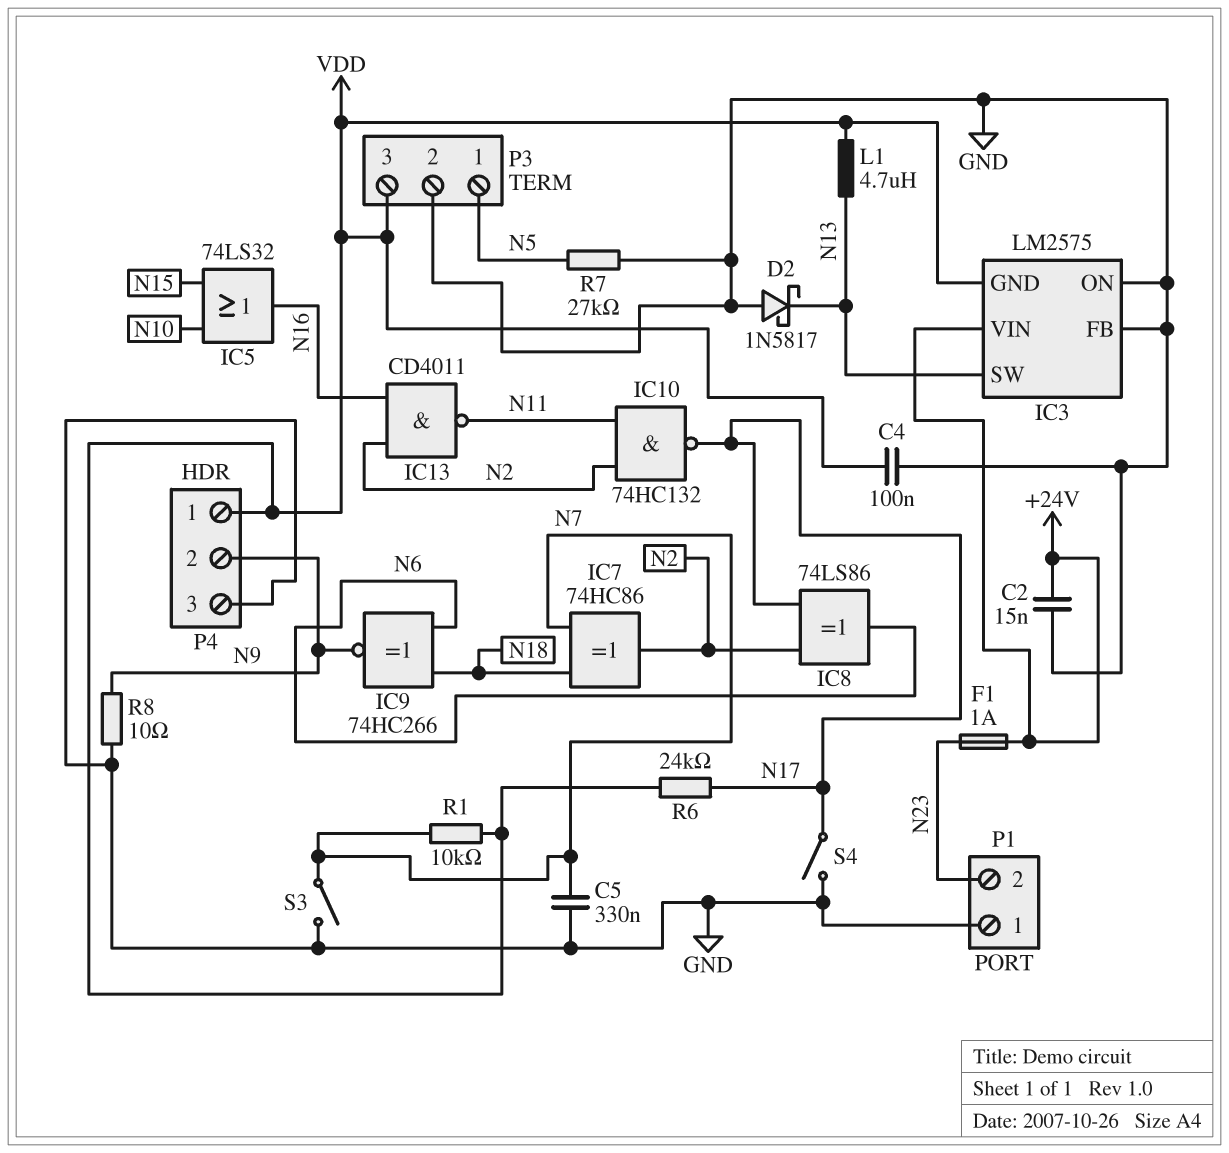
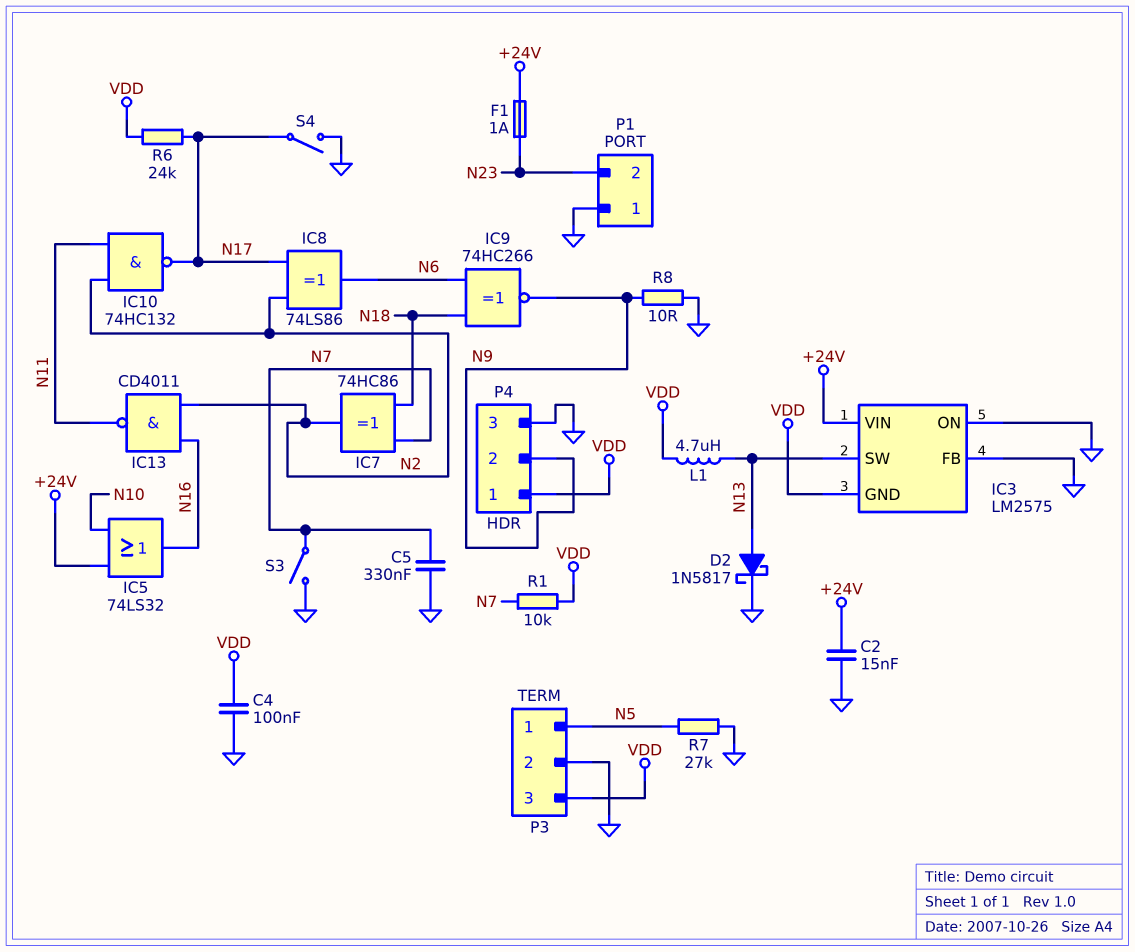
D2: schottky 1N5817 (A GND, K N13) -> schottky 1N5817 (A N13, K GND)
IC5: OR 74LS32 (in N10, in N15, out N16) -> OR 74LS32 (in +24V, in N10, out N16)

